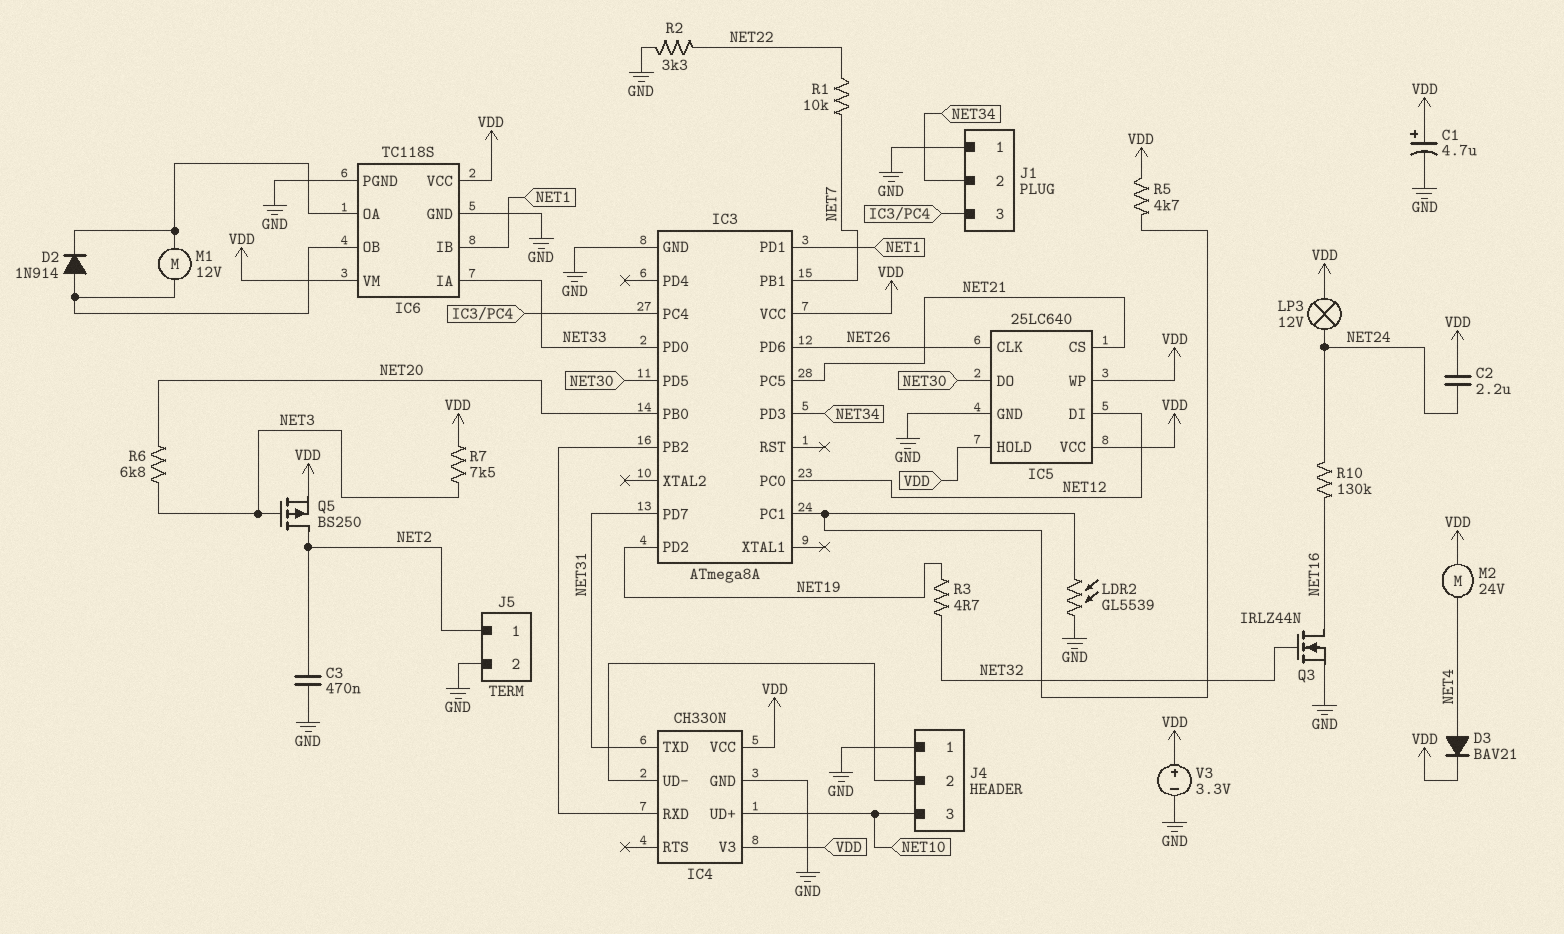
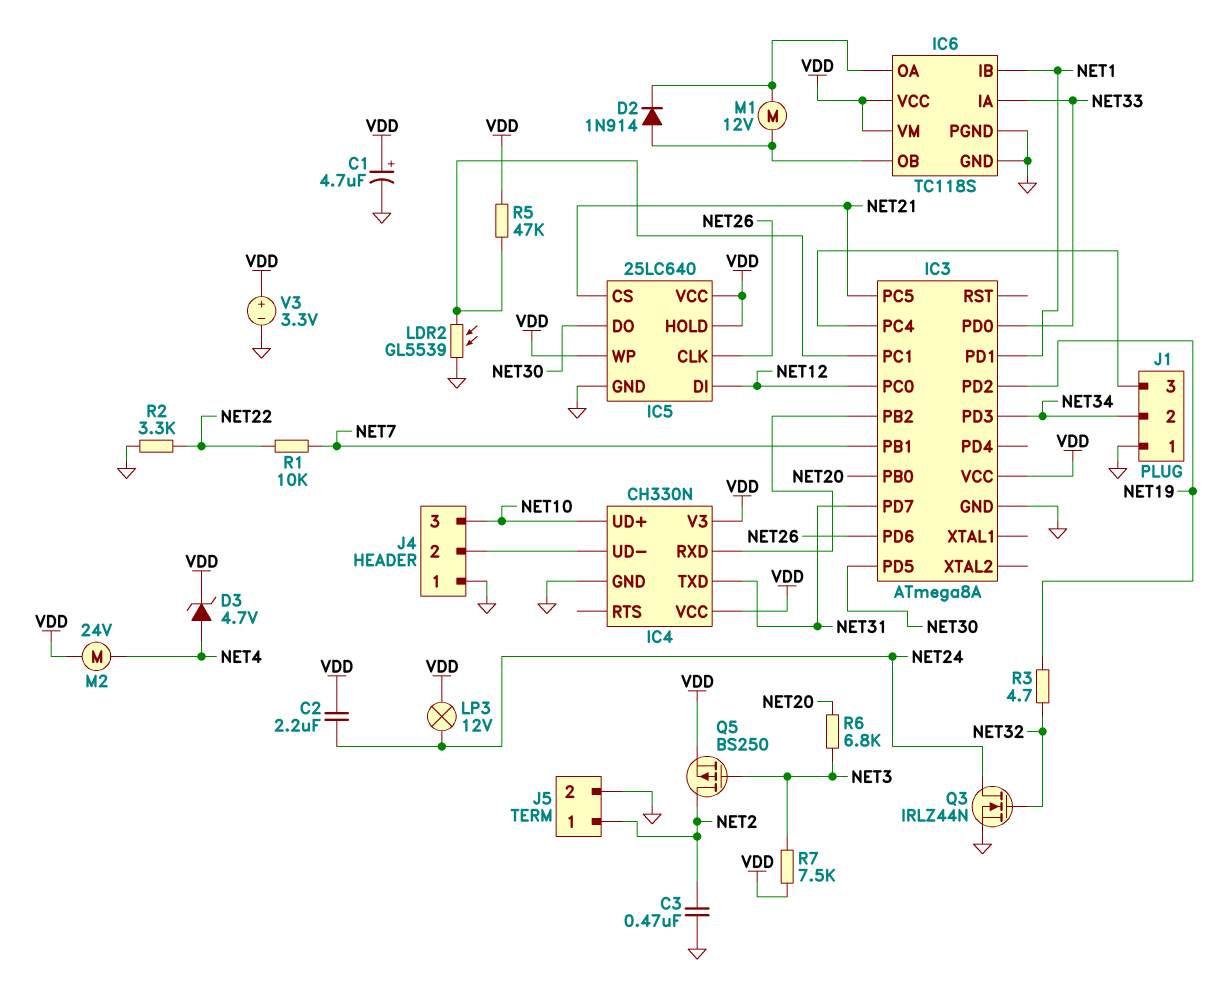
D3: diode BAV21 (A NET4, K VDD) -> zener 4.7V (A NET4, K VDD)
Q3: NMOS IRLZ44N (G NET32, D NET16, S GND) -> NMOS IRLZ44N (G NET32, D NET24, S GND)
R5: 4.7k (IC3/PC1, VDD) -> 47k (IC3/PC1, VDD)
R10: 130k (NET16, NET24) -> none

